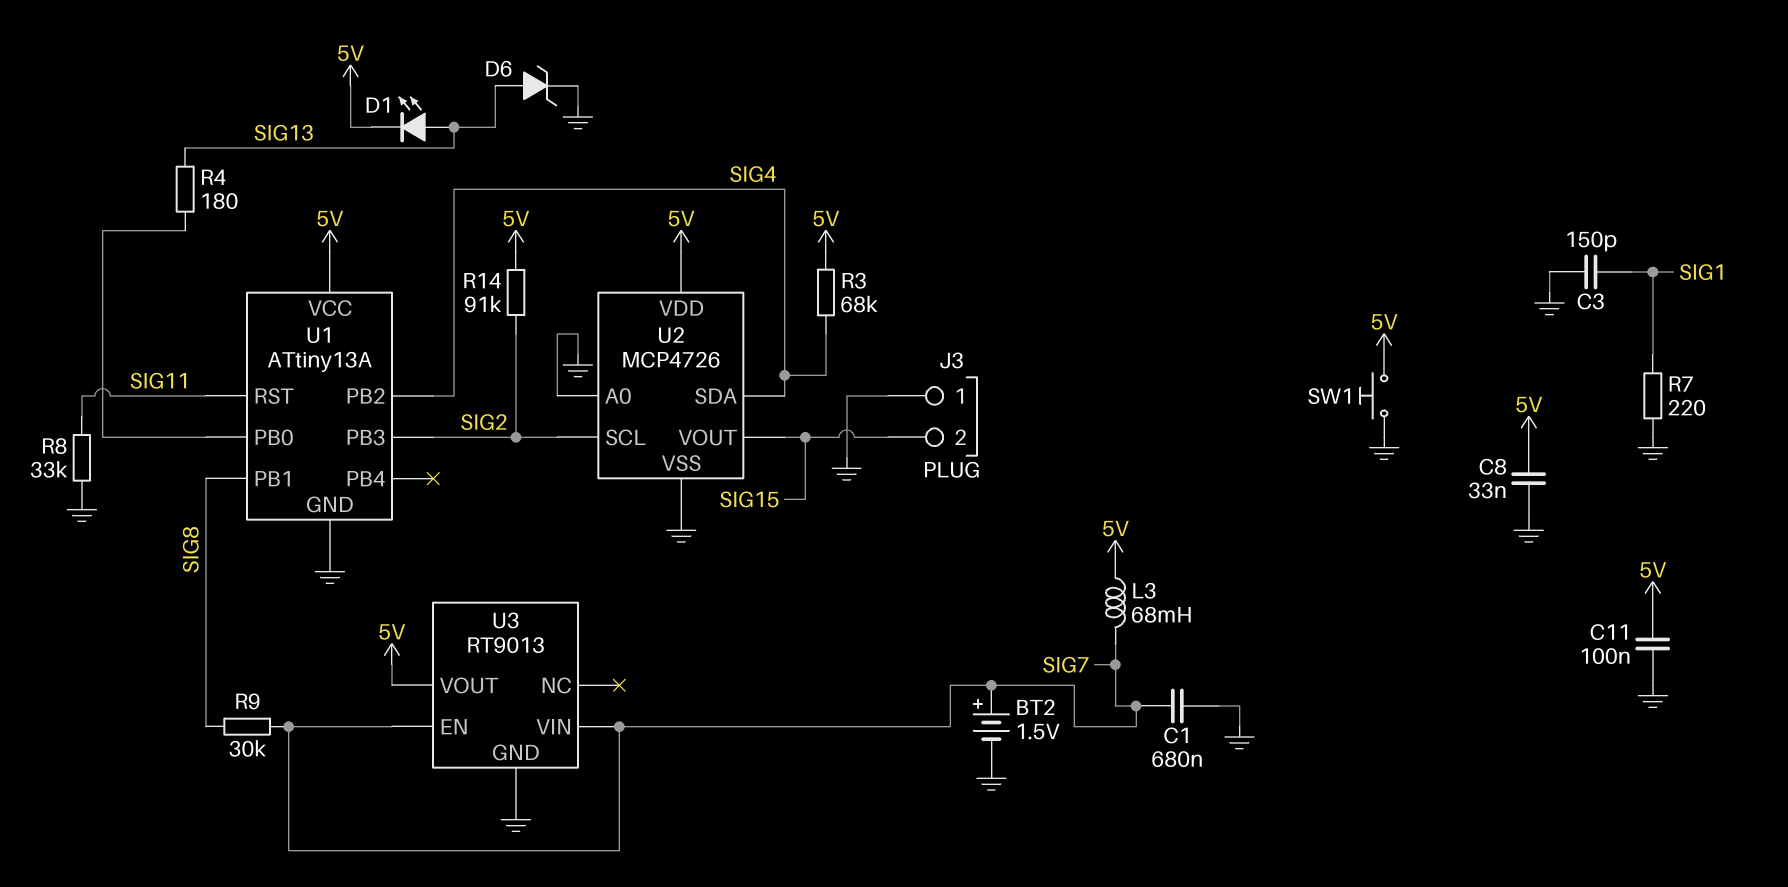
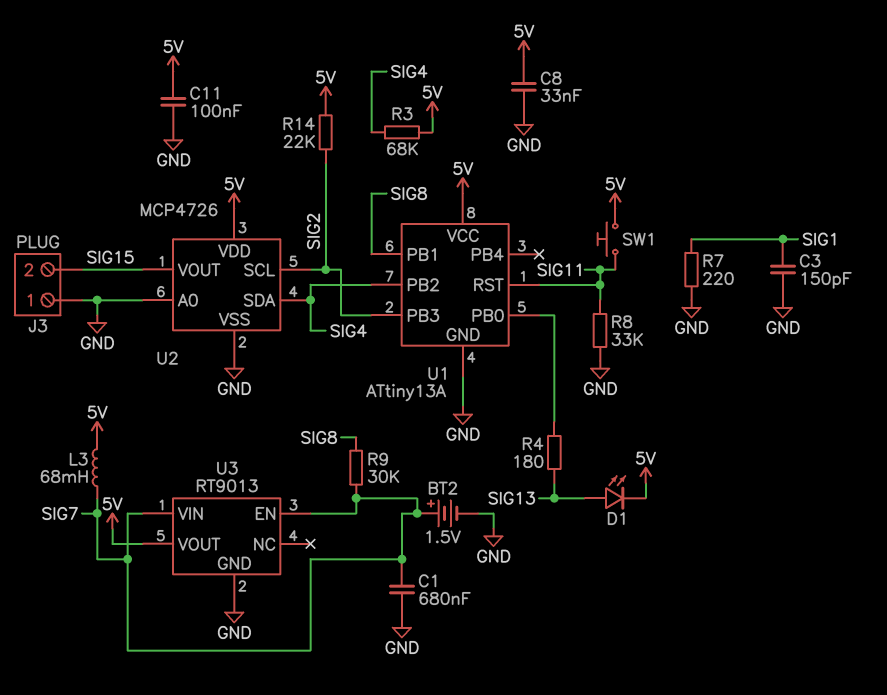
D6: zener (A SIG13, K GND) -> none
R14: 91k (5V, SIG2) -> 22k (5V, SIG2)
SW1: button (5V, GND) -> button (5V, SIG11)

